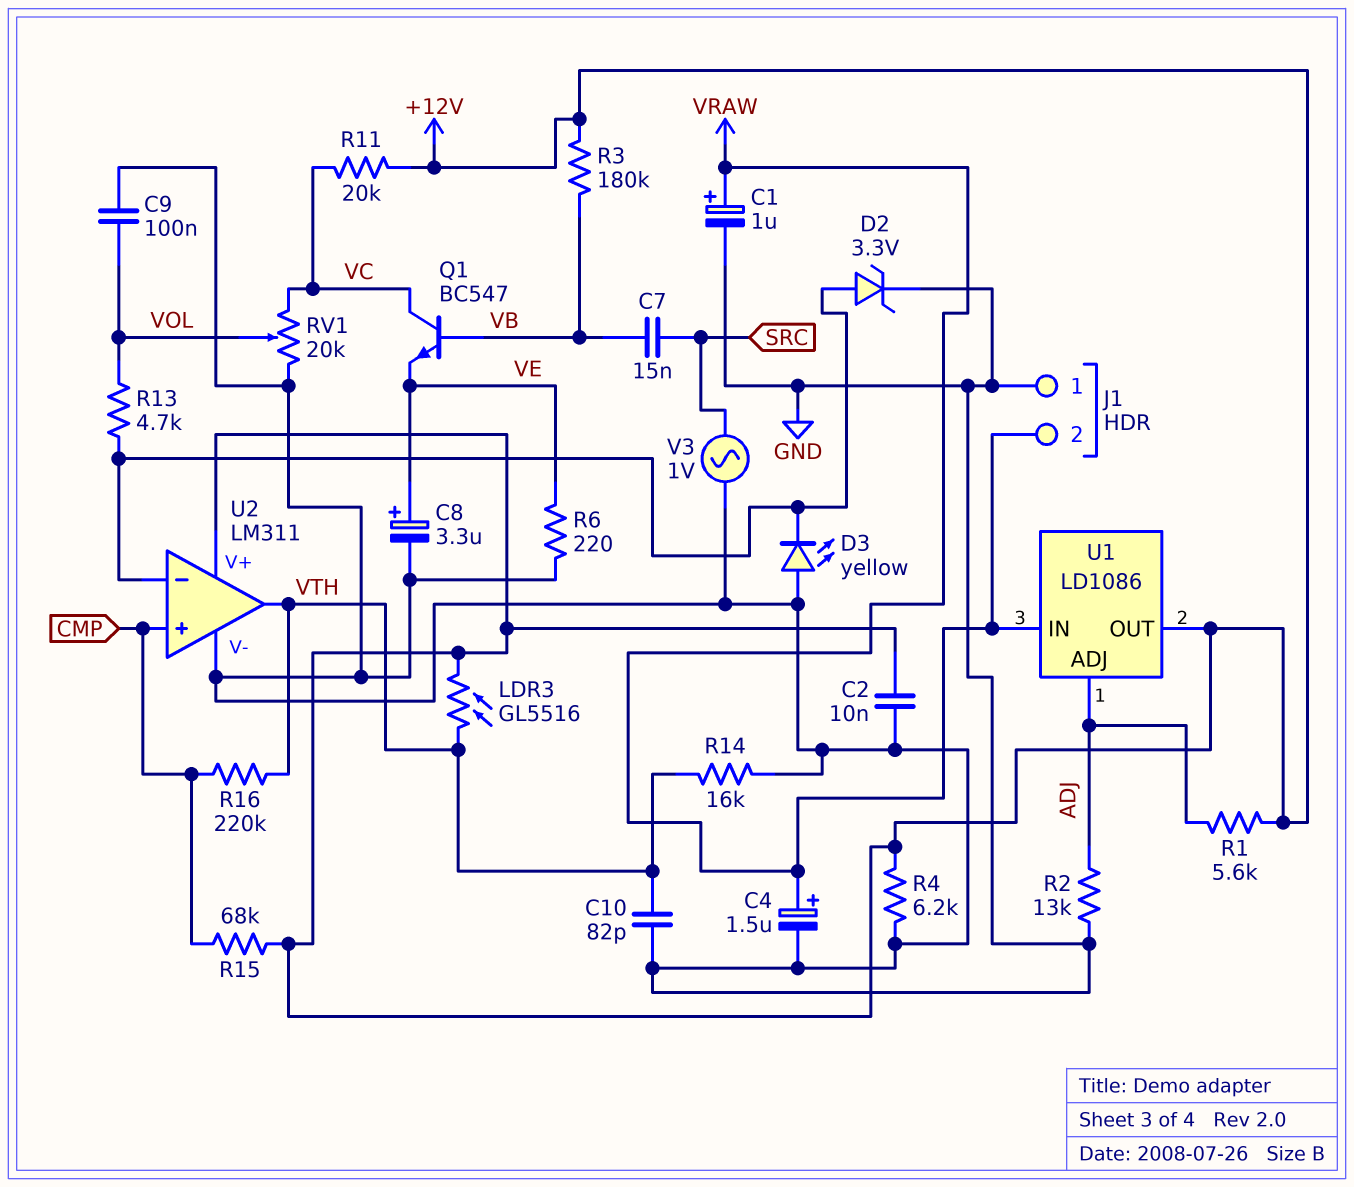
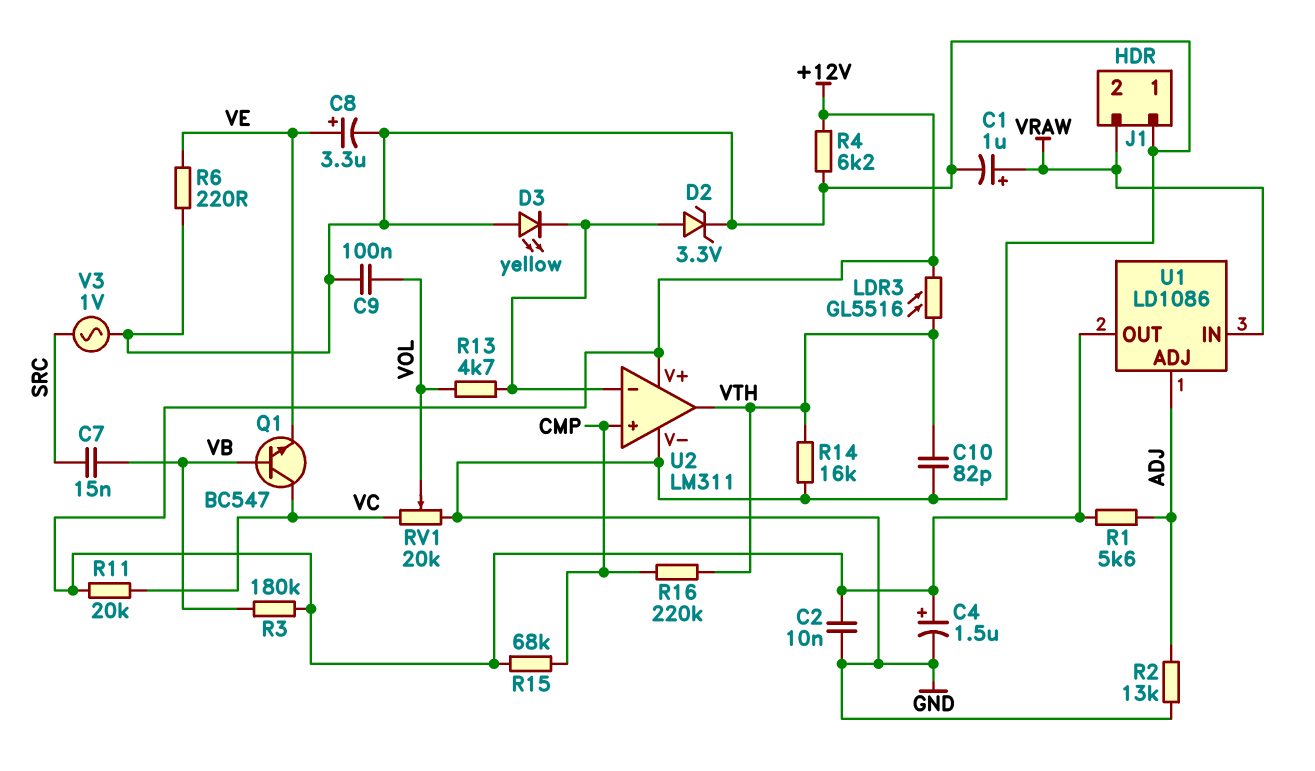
C4: 1.5uF (plus VRAW, minus GND) -> 1.5uF (plus +12V, minus GND)

